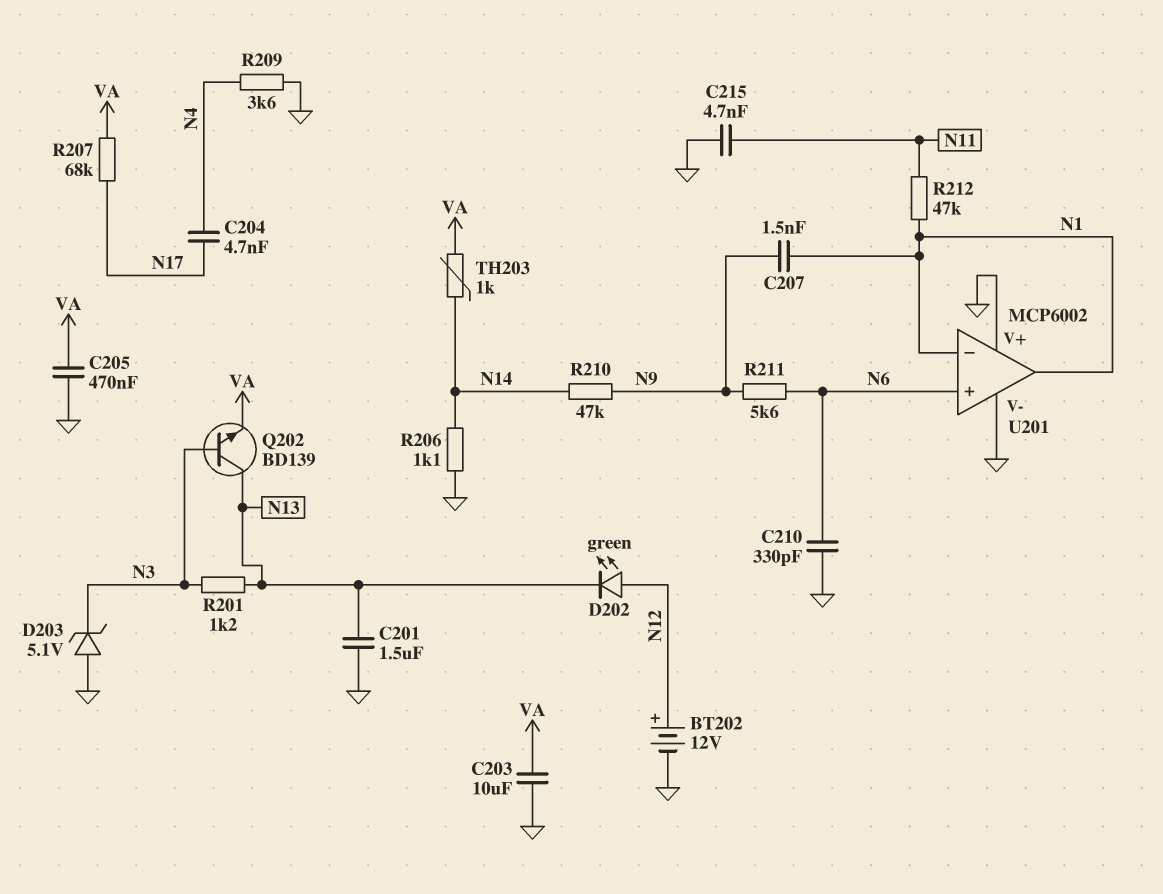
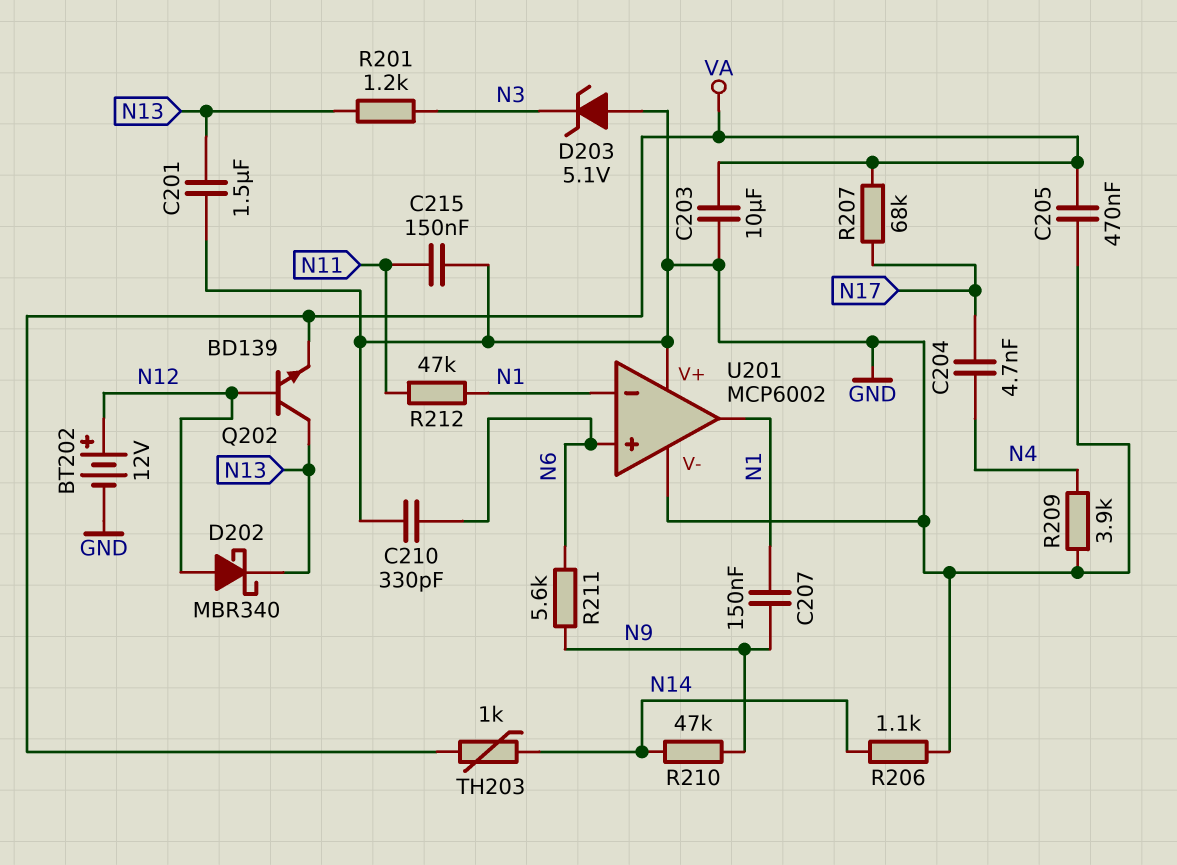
C207: 1.5nF (N1, N9) -> 150nF (N1, N9)
C215: 4.7nF (GND, N11) -> 150nF (GND, N11)
D202: LED green (A N12, K N13) -> schottky MBR340 (A N12, K N13)
Q202: NPN BD139 (B N3, C N13, E VA) -> NPN BD139 (B N12, C N13, E VA)
R209: 3.6k (GND, N4) -> 3.9k (GND, N4)

